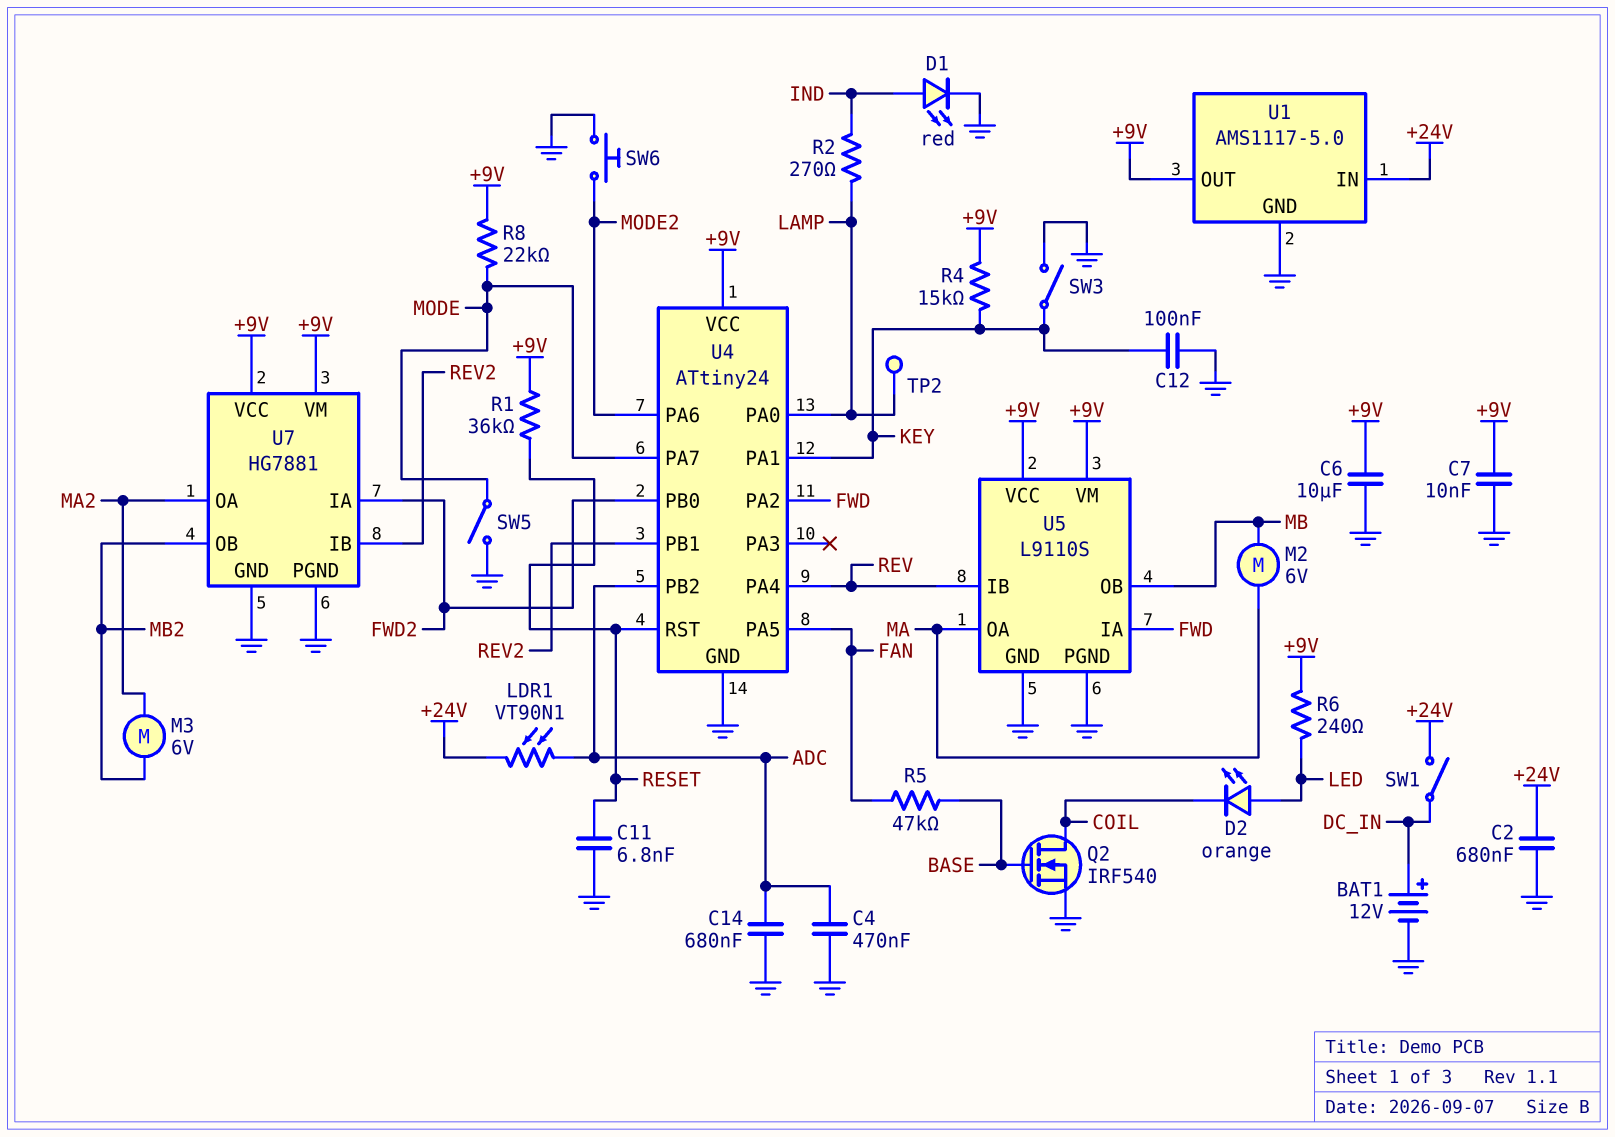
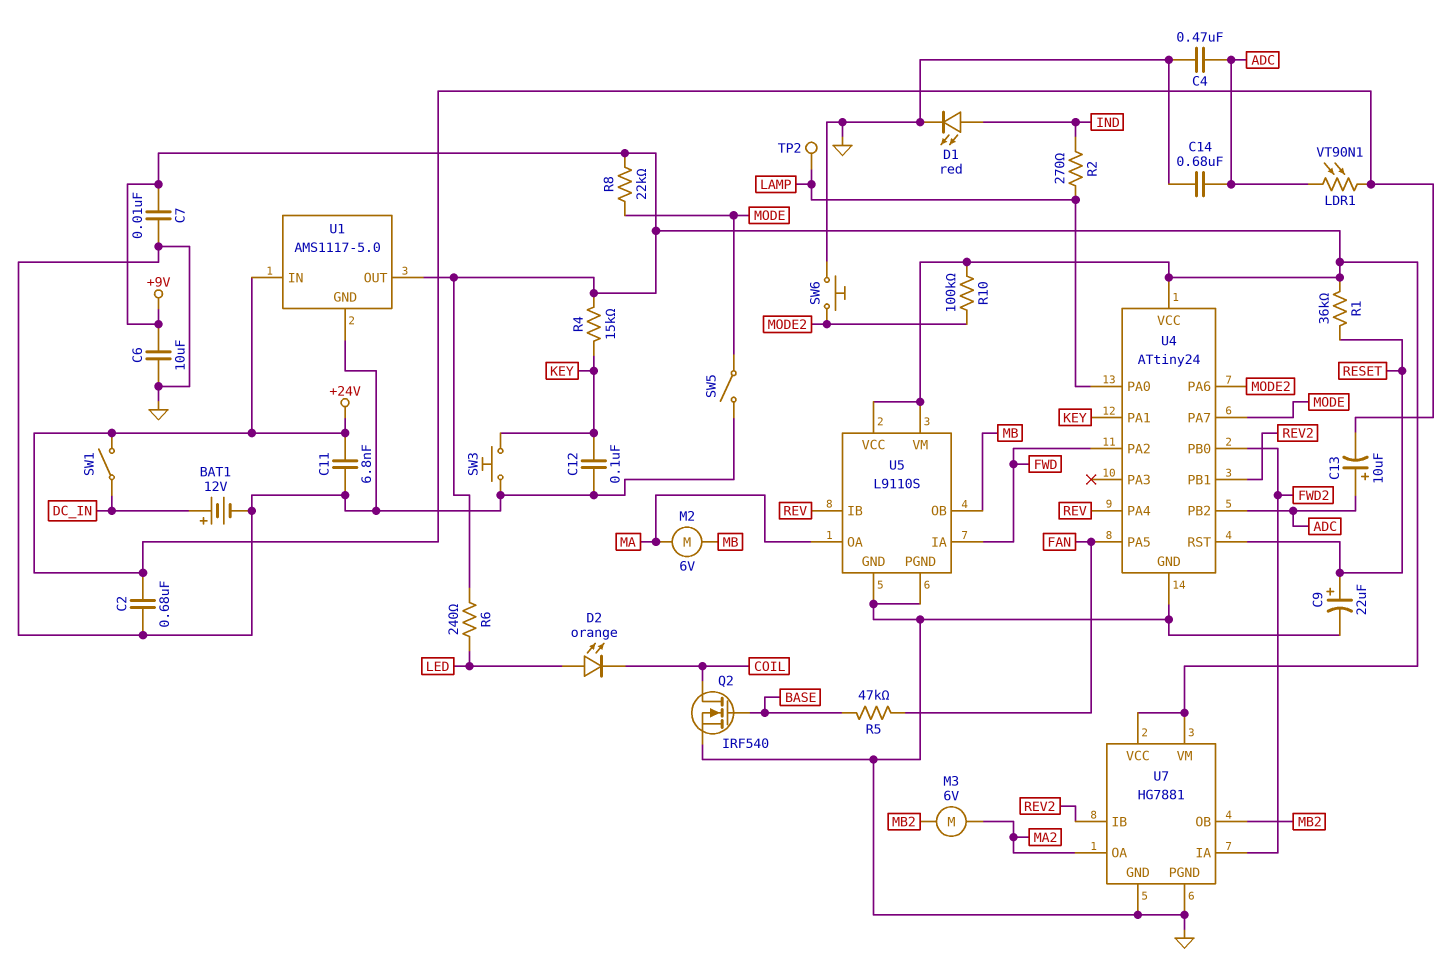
C9: none -> 22uF (plus RESET, minus GND)
C11: 6.8nF (GND, RESET) -> 6.8nF (+24V, GND)
C13: none -> 10uF (plus ADC, minus +24V)
R10: none -> 100k (+9V, MODE2)
SW3: switch (GND, KEY) -> button (GND, KEY)

